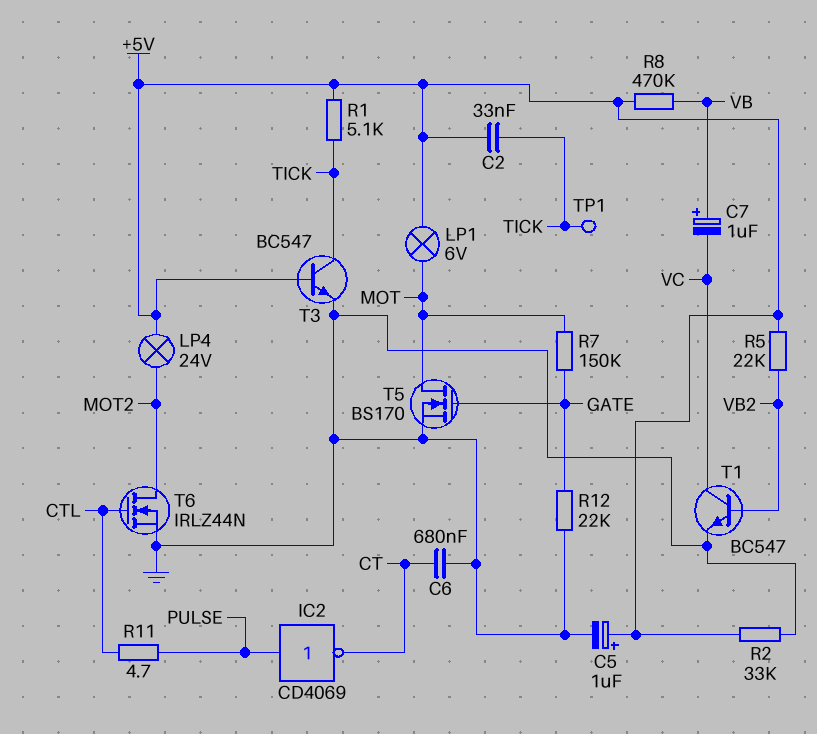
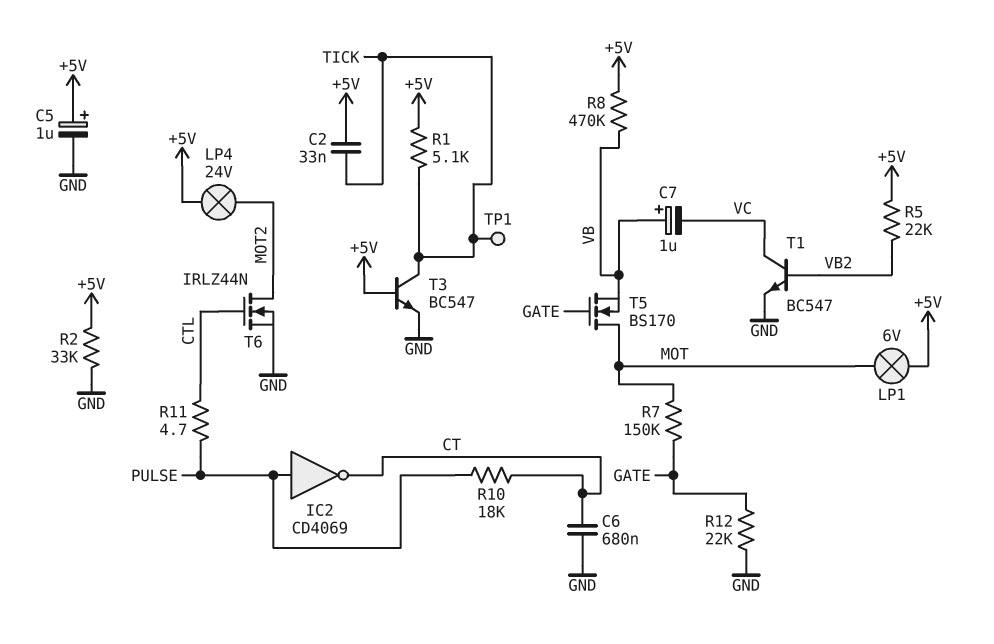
R10: none -> 18k (CT, PULSE)
T5: NMOS BS170 (G GATE, D MOT, S GND) -> NMOS BS170 (G GATE, D MOT, S VB)

